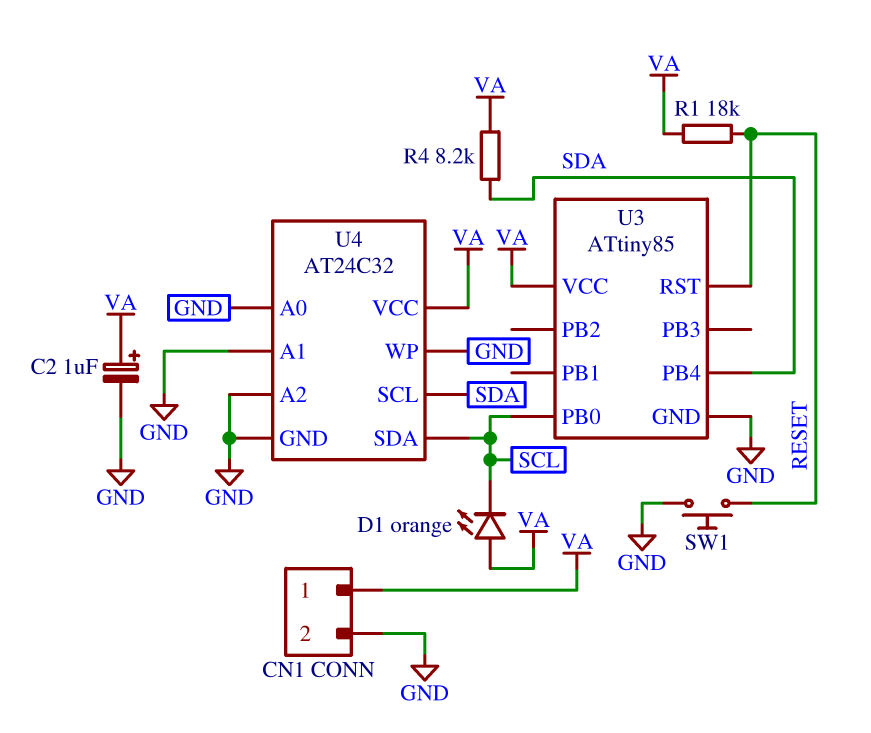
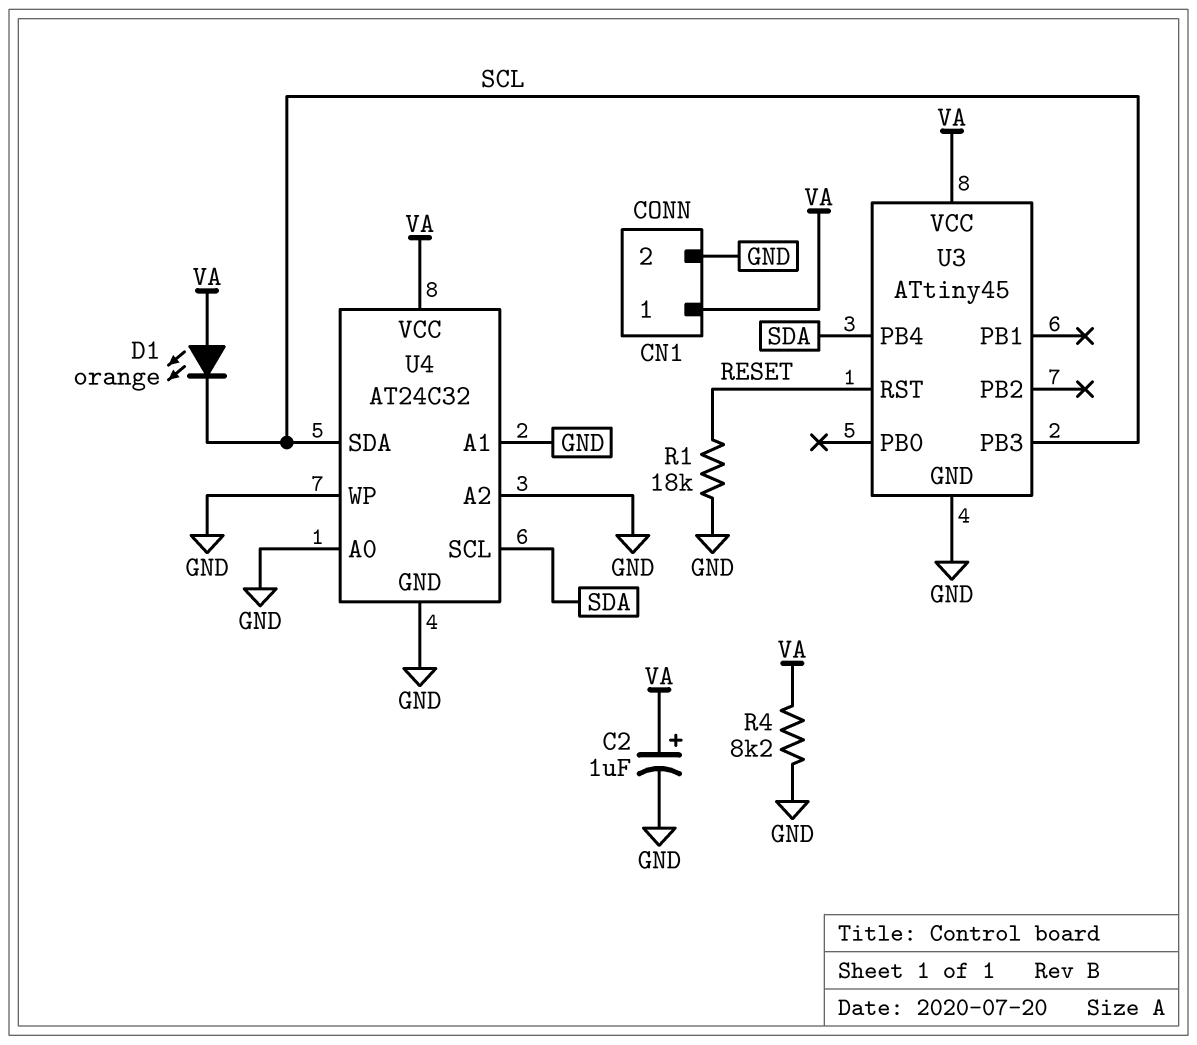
R1: 18k (RESET, VA) -> 18k (GND, RESET)
R4: 8.2k (SDA, VA) -> 8.2k (GND, VA)
SW1: button (GND, RESET) -> none
U3: ATtiny85 -> ATtiny45
U3 pin PB0: SCL -> none
U3 pin PB3: none -> SCL

